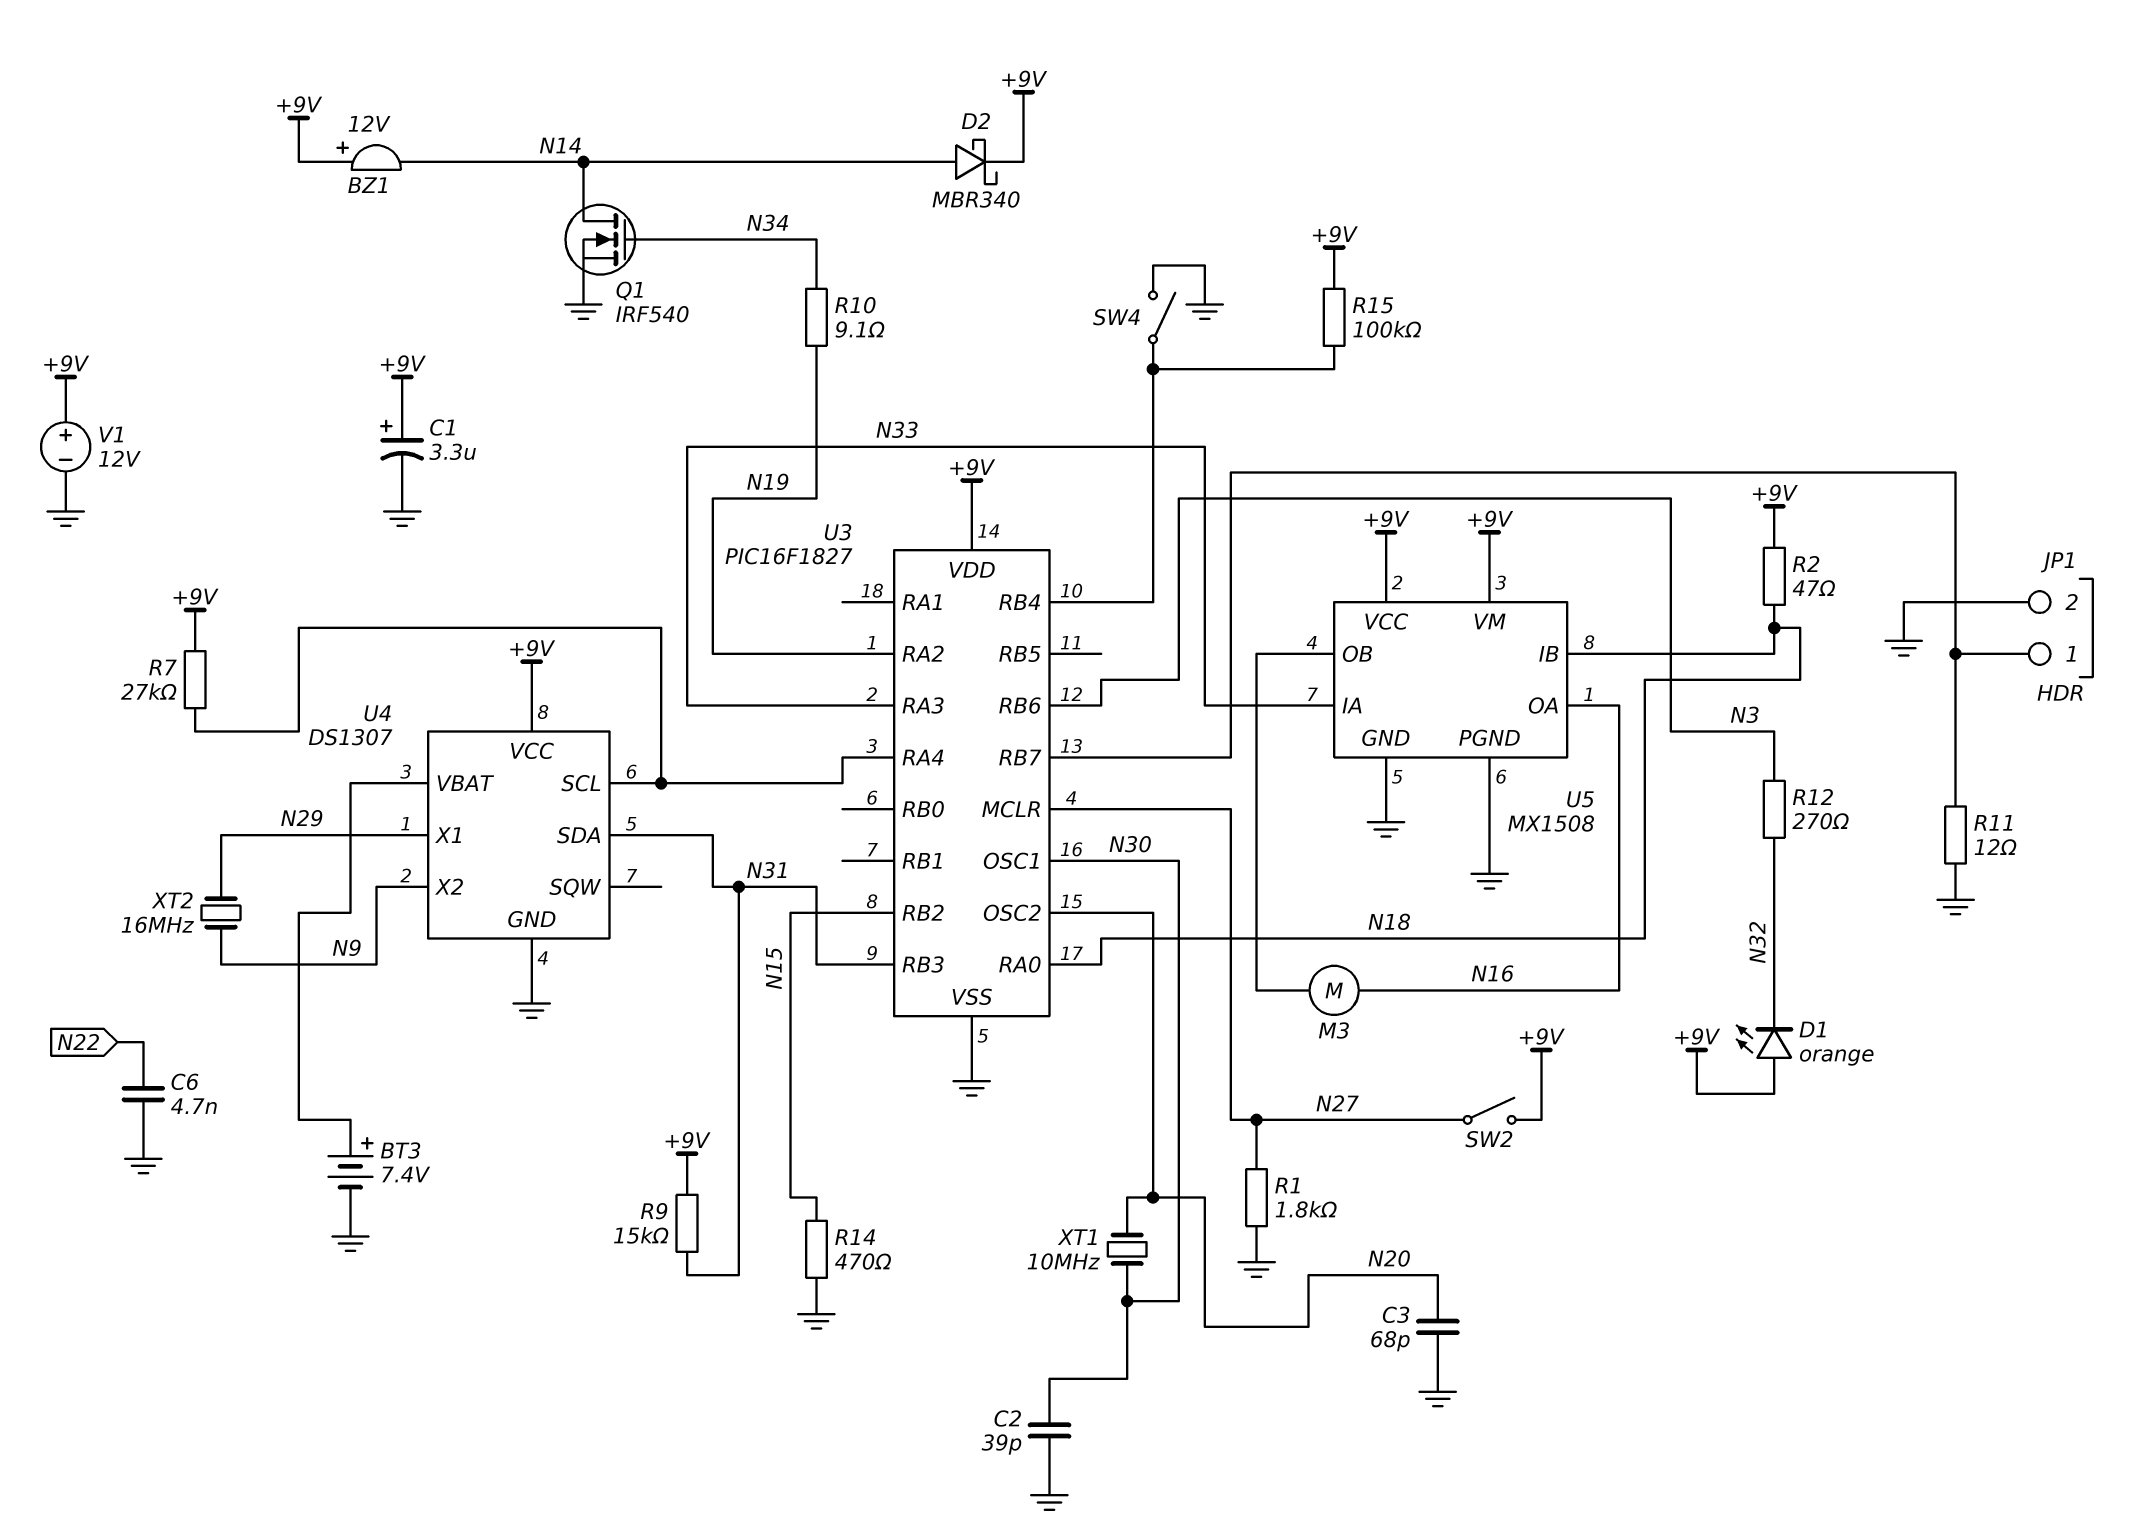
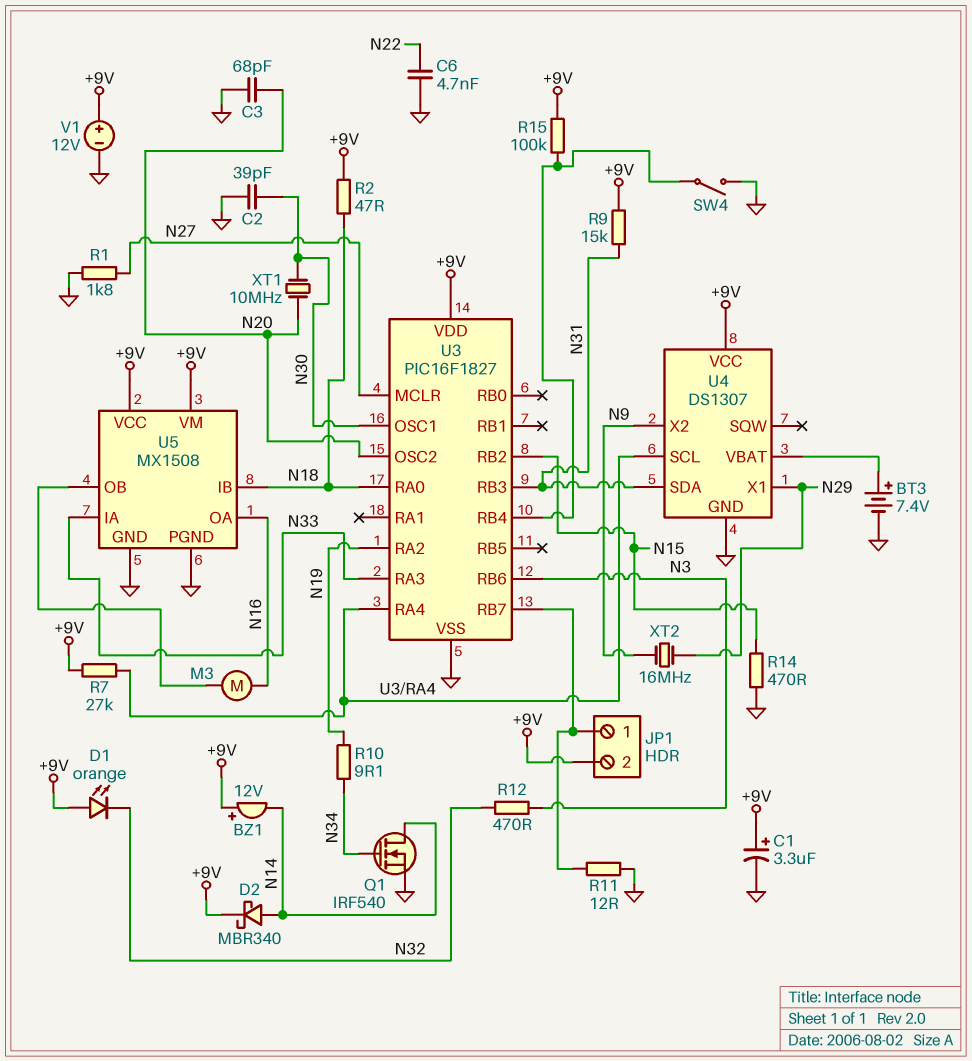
JP1 pin 2: GND -> +9V
R12: 270 (N3, N32) -> 470 (N3, N32)
SW2: switch (+9V, N27) -> none

